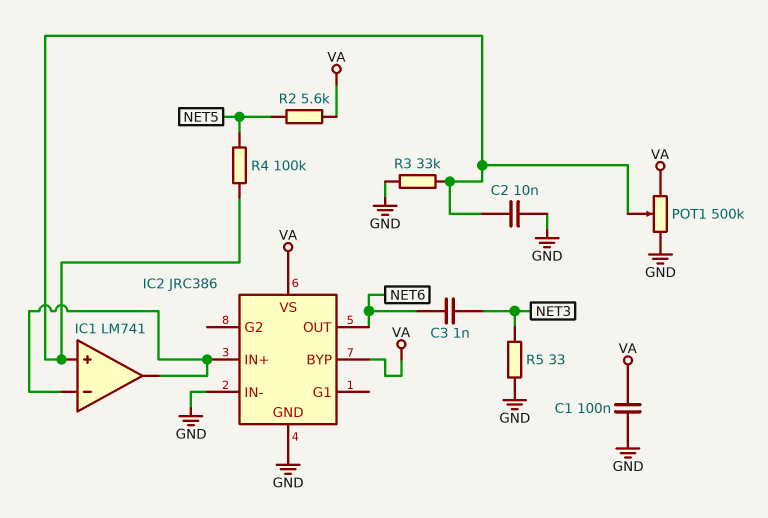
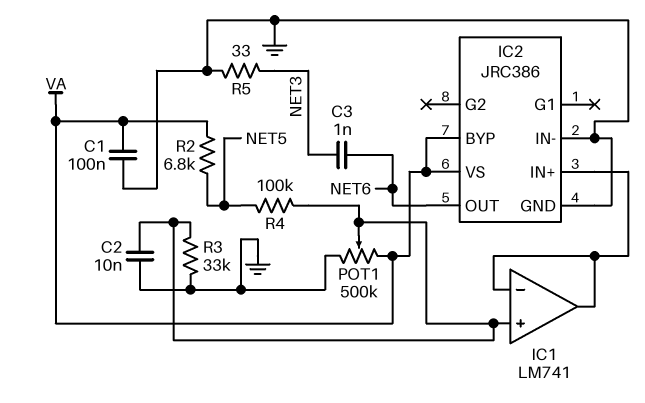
R2: 5.6k (NET5, VA) -> 6.8k (NET5, VA)

